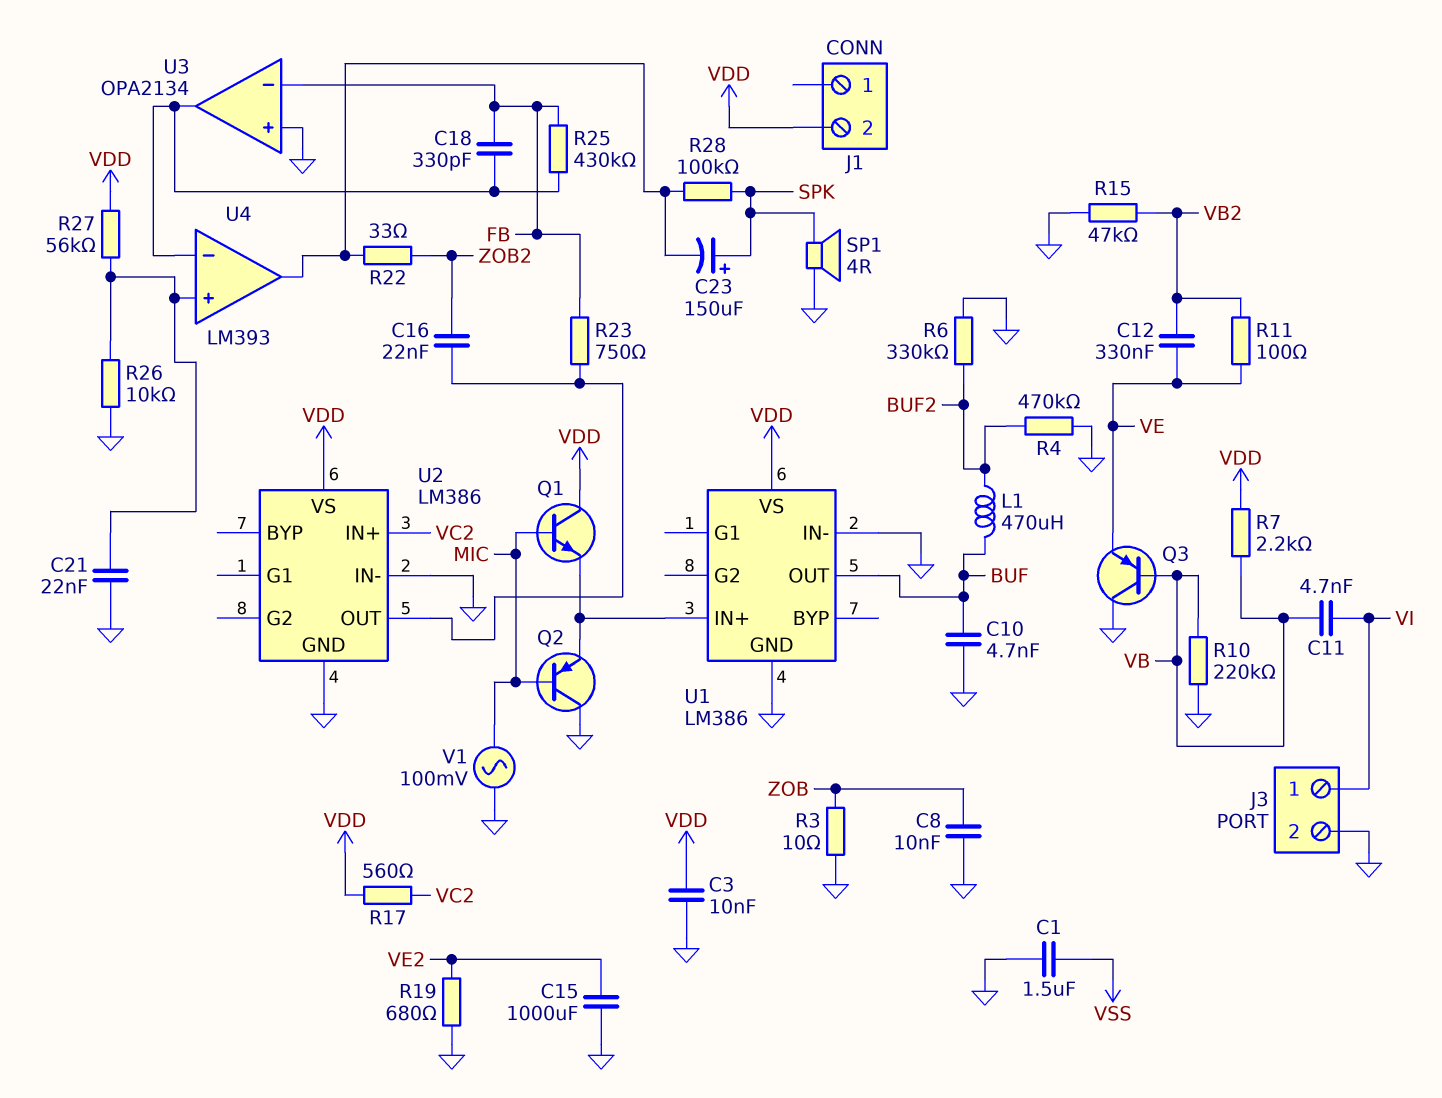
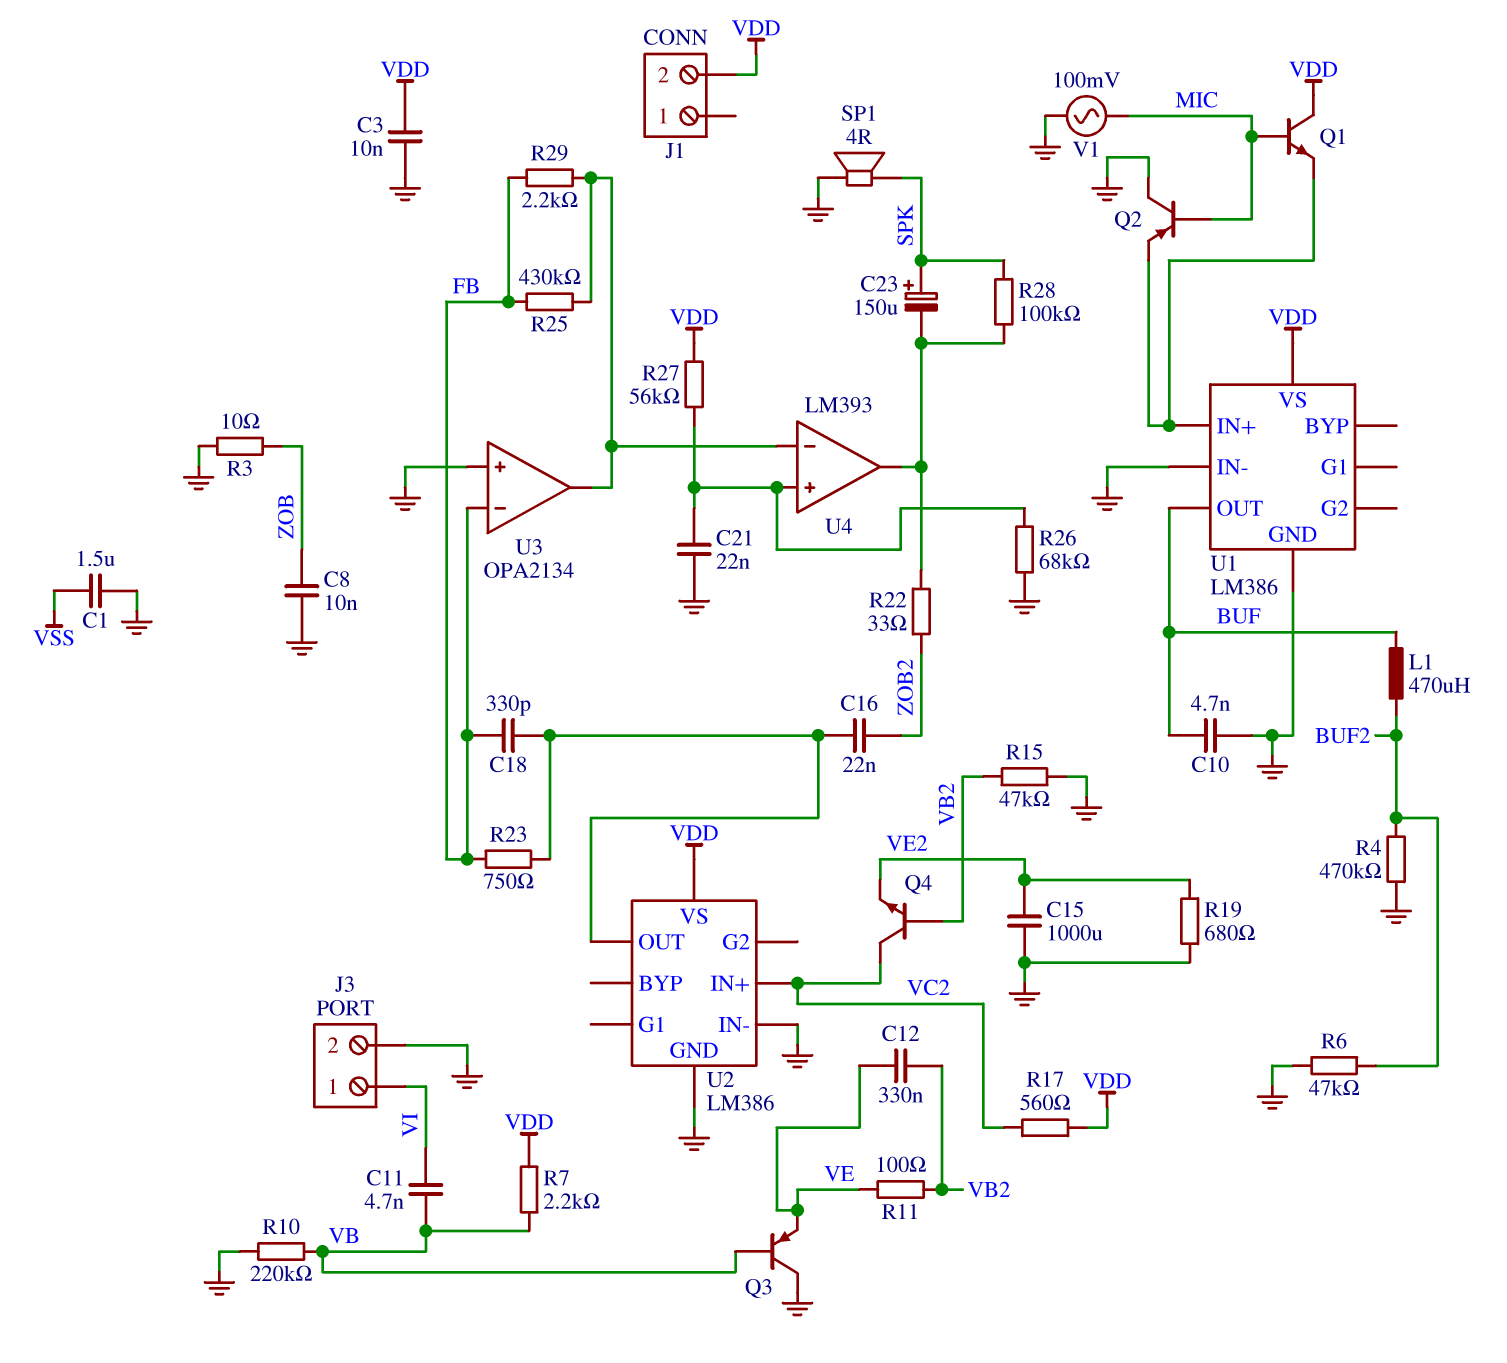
C18: 330pF (FB, U3/out) -> 330pF (FB, U2/OUT)
Q4: none -> NPN (B VB2, C VC2, E VE2)
R6: 330k (BUF2, GND) -> 47k (BUF2, GND)
R26: 10k (GND, U4/in+) -> 68k (GND, U4/in+)
R29: none -> 2.2k (FB, U3/out)

